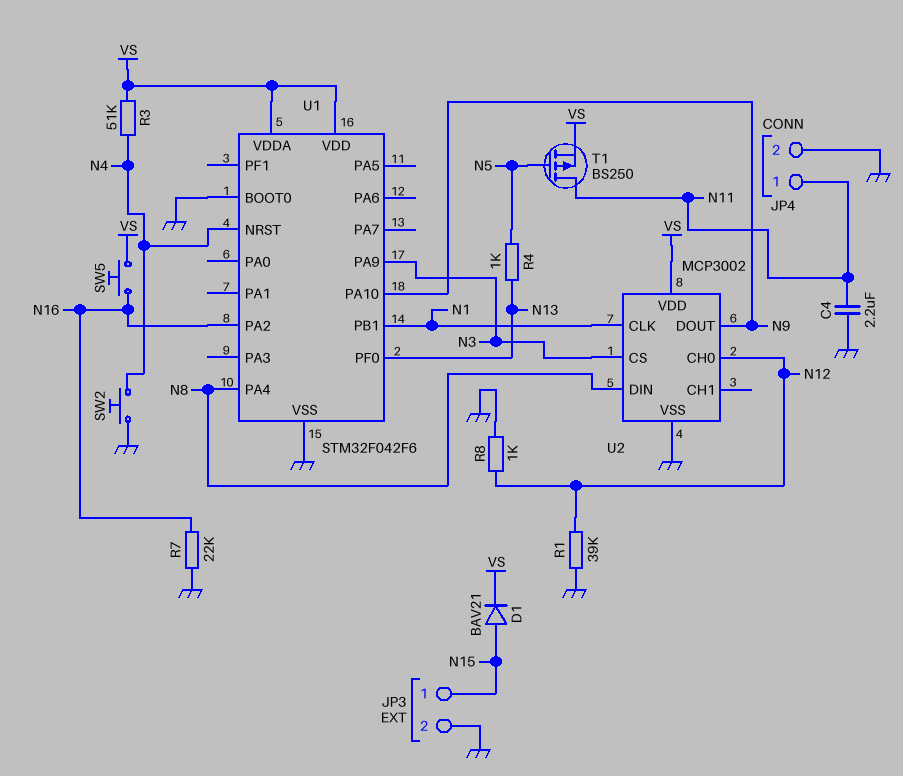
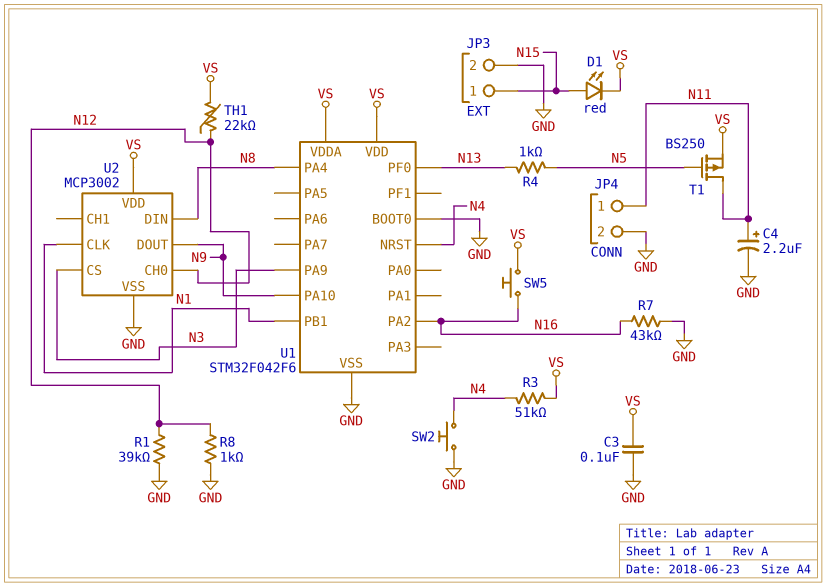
C3: none -> 100nF (GND, VS)
C4: 2.2uF (GND, N11) -> 2.2uF (plus N11, minus GND)
D1: diode BAV21 (A N15, K VS) -> LED red (A N15, K VS)
R7: 22k (GND, N16) -> 43k (GND, N16)
TH1: none -> 22k (N12, VS)

